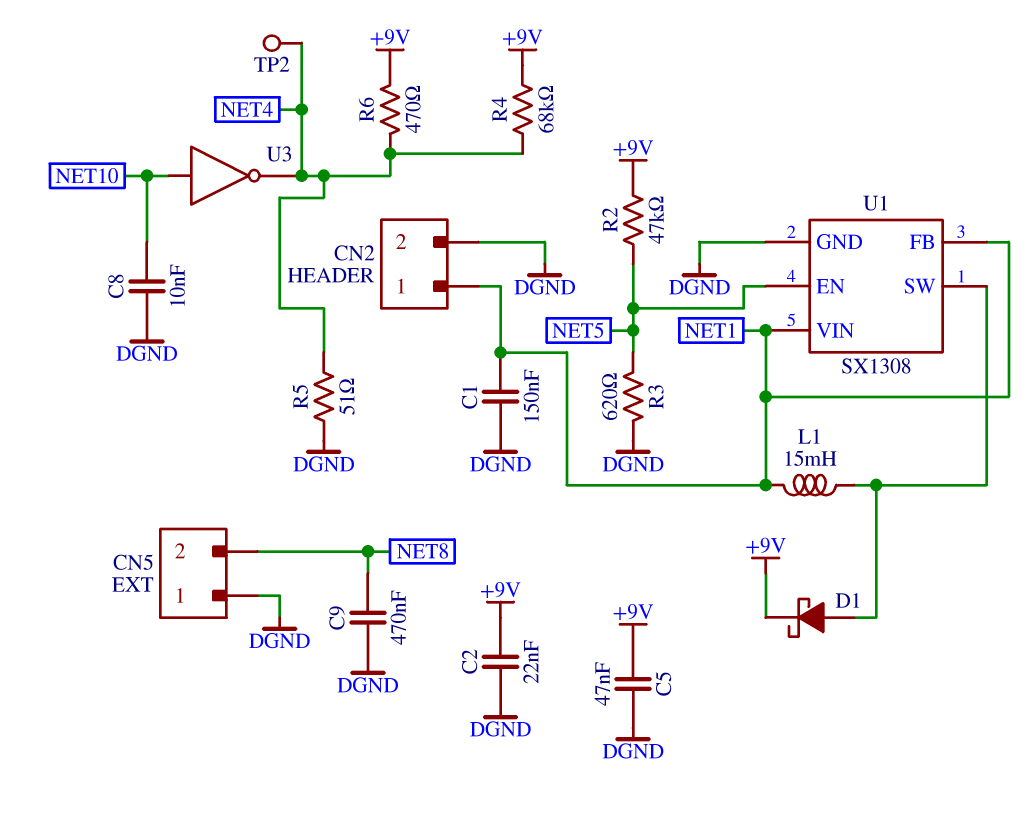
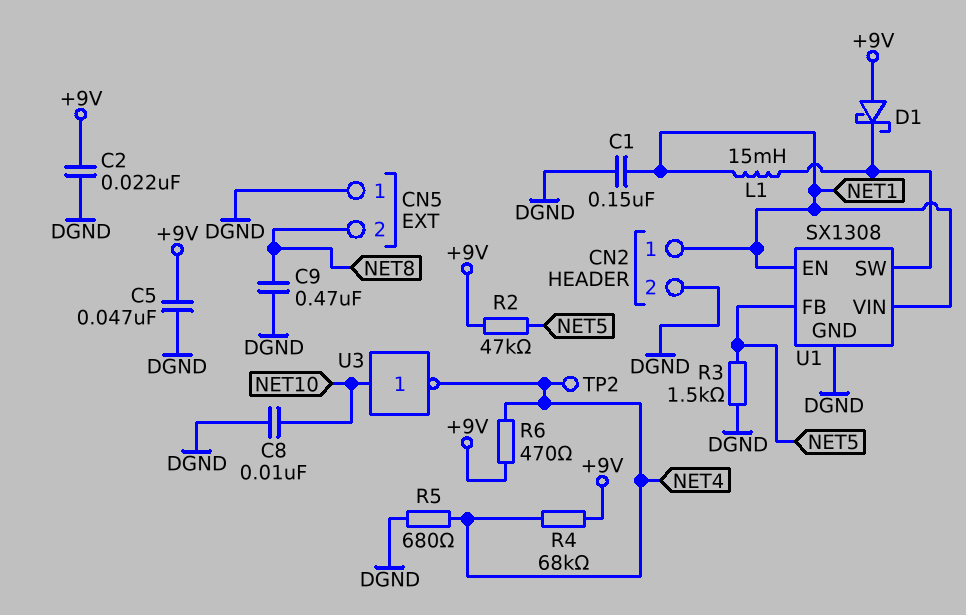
D1: schottky (A U1/SW, K +9V) -> schottky (A +9V, K U1/SW)
R3: 620 (DGND, NET5) -> 1.5k (DGND, NET5)
R5: 51 (DGND, NET4) -> 680 (DGND, NET4)
U1 pin EN: NET5 -> NET1
U1 pin FB: NET1 -> NET5

